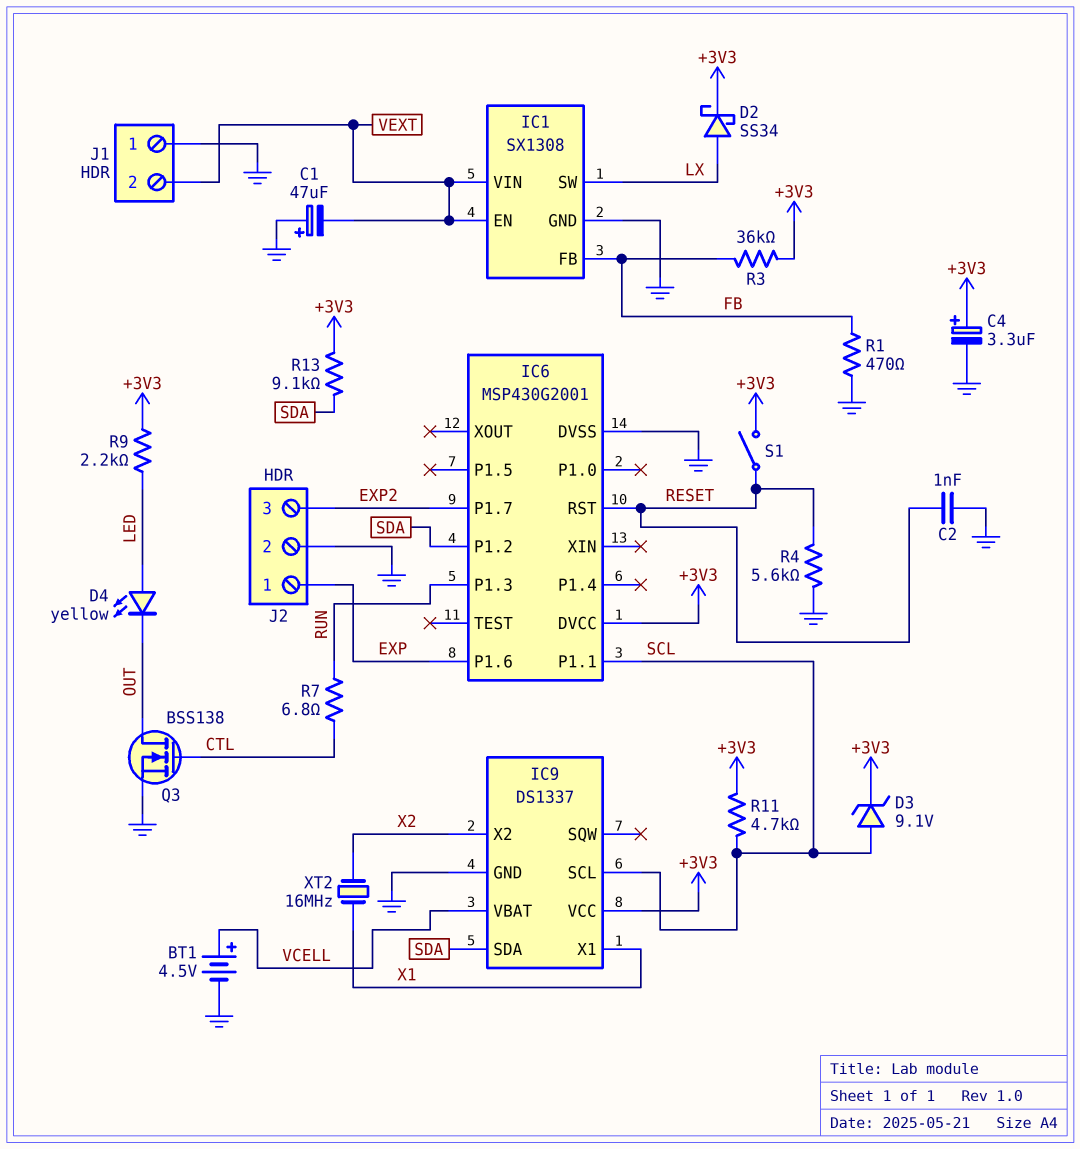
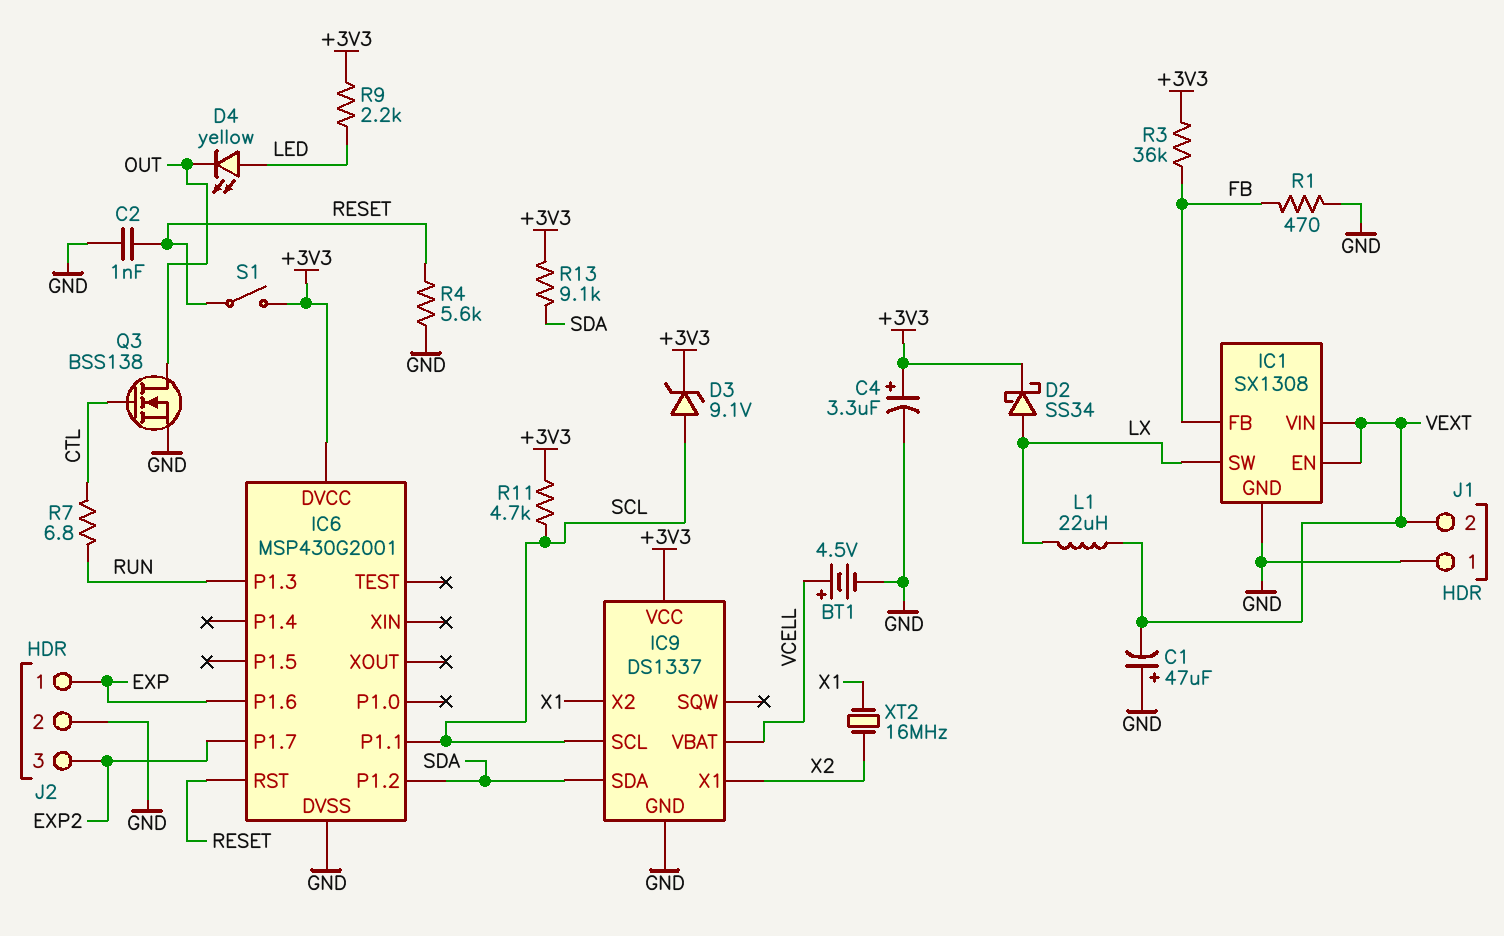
IC9 pin X1: X1 -> X2
IC9 pin X2: X2 -> X1
L1: none -> 22uH (LX, VEXT)

